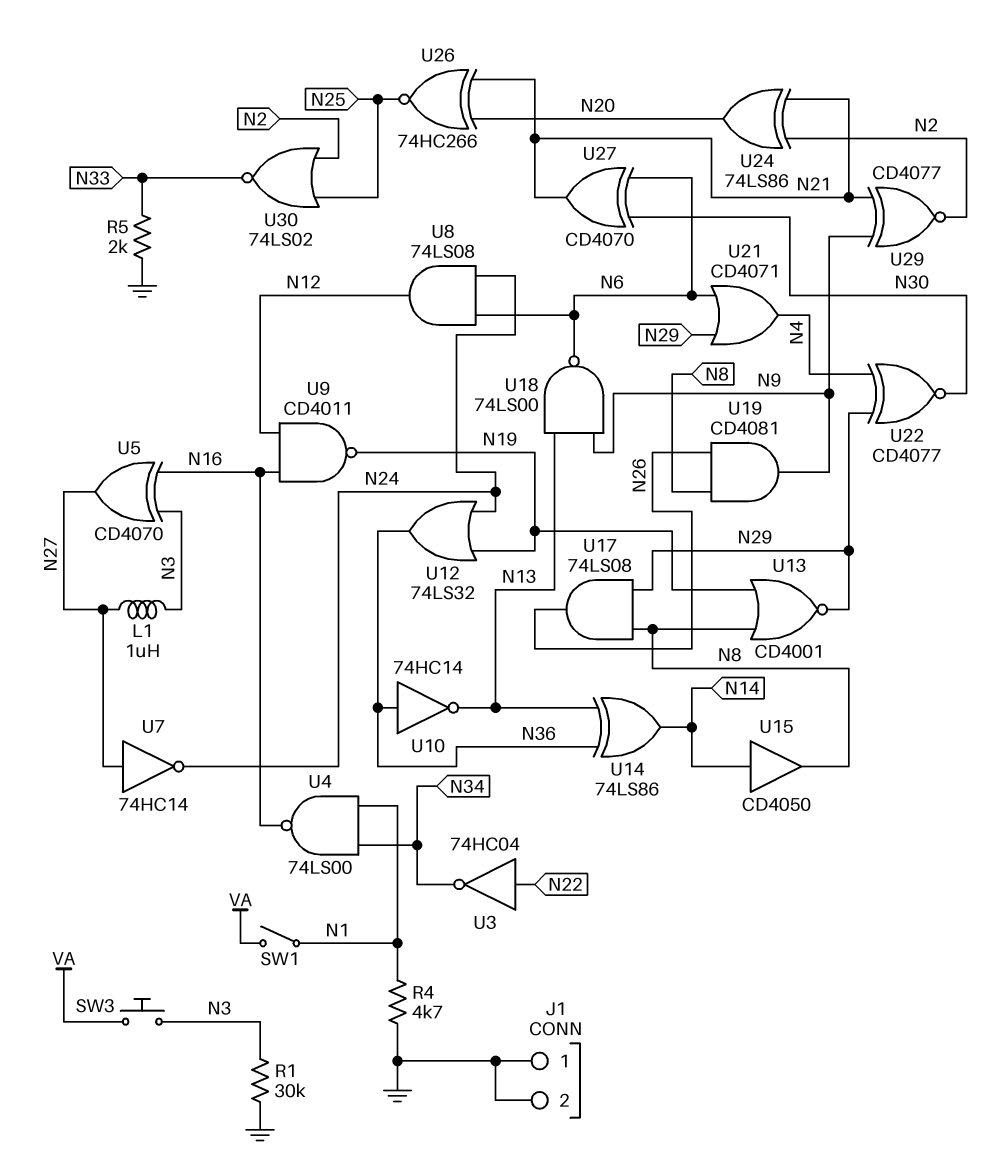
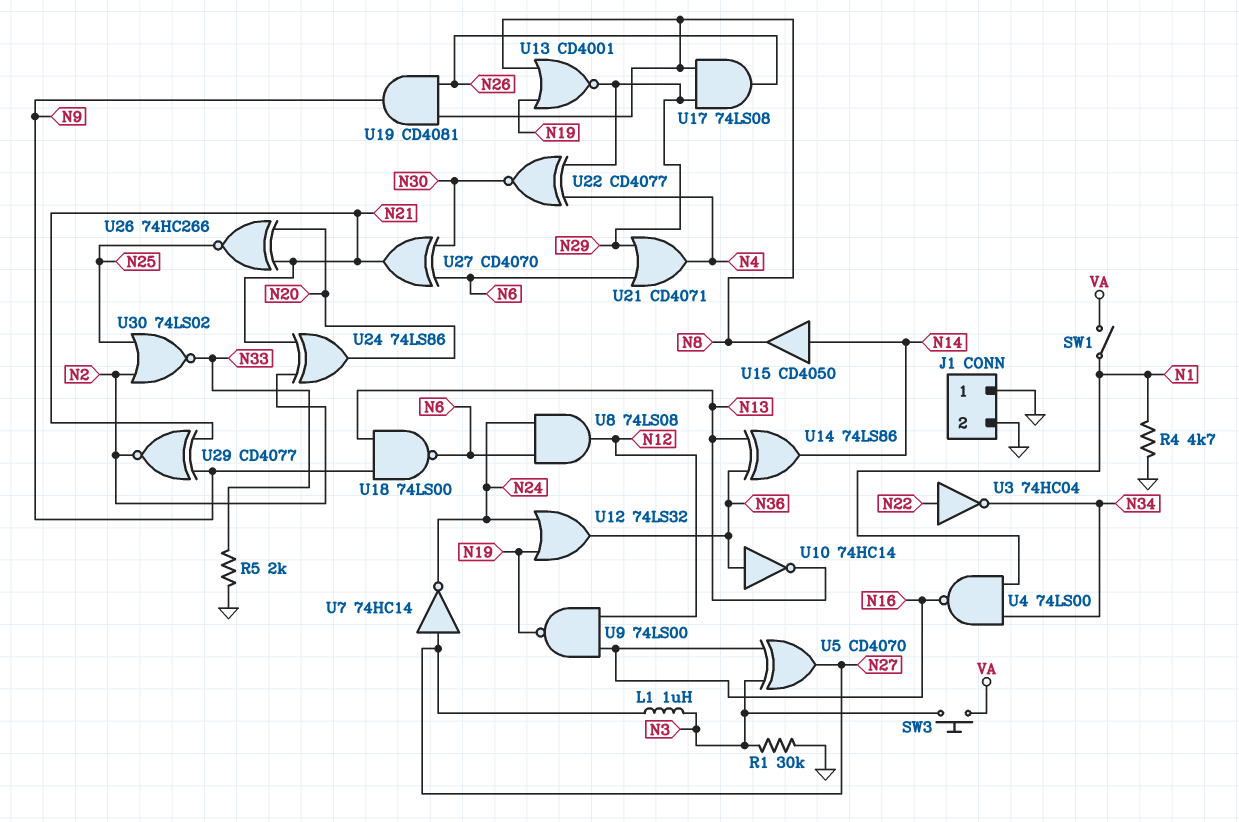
U9: NAND CD4011 (in N12, in N16, out N19) -> NAND 74LS00 (in N12, in N16, out N19)

